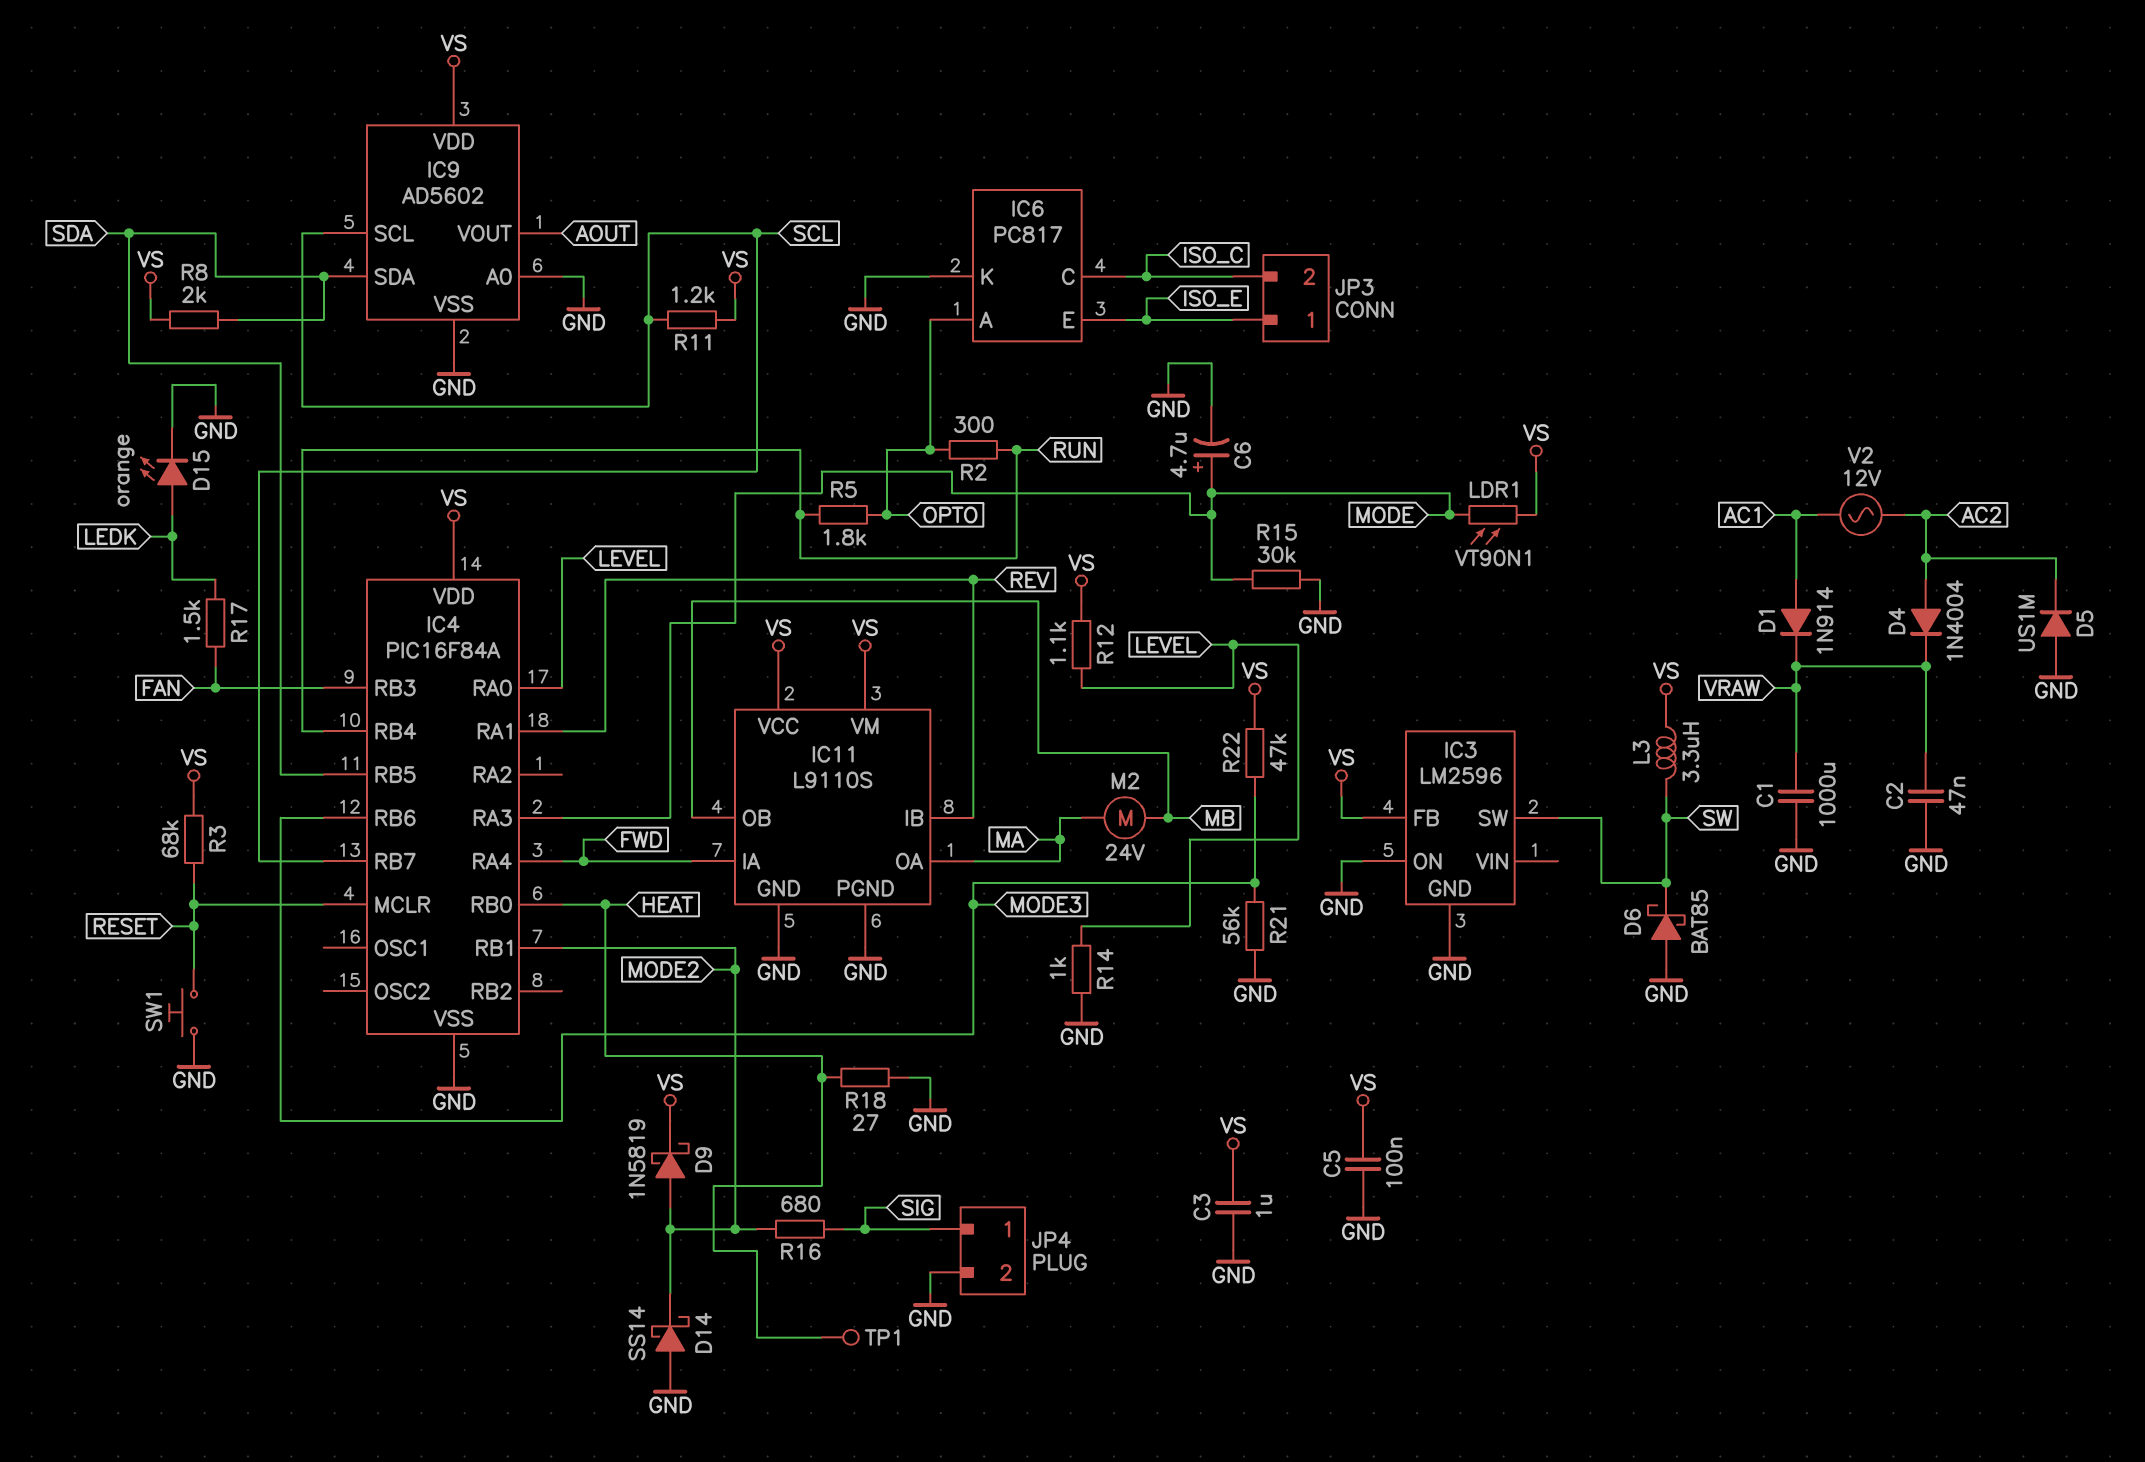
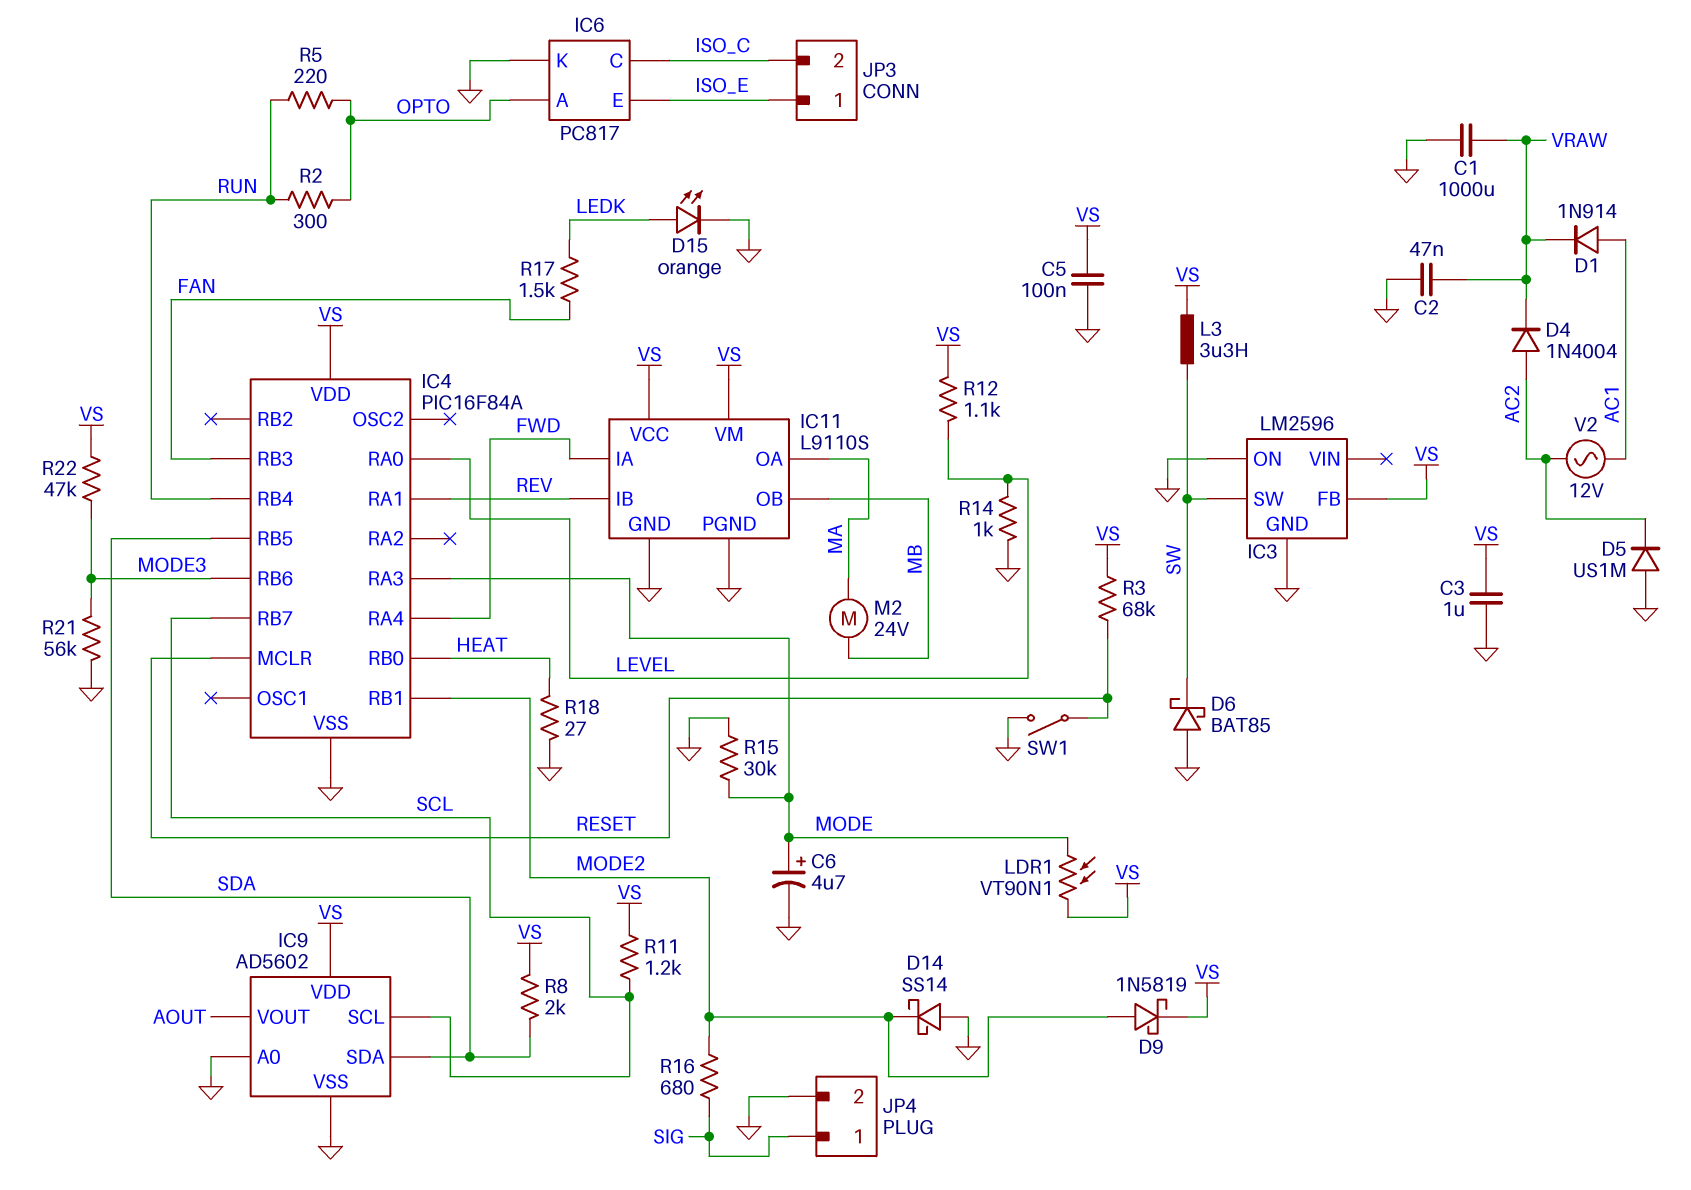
R5: 1.8k (OPTO, RUN) -> 220 (OPTO, RUN)
SW1: button (GND, RESET) -> switch (GND, RESET)
TP1: test point (HEAT) -> none

